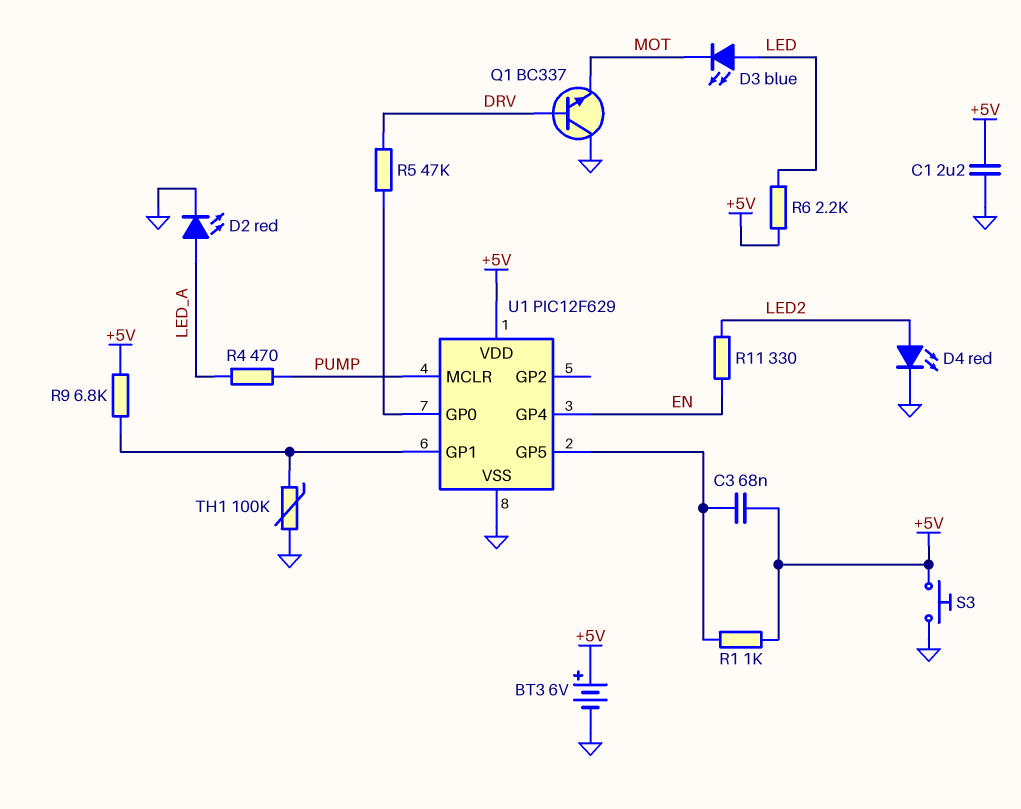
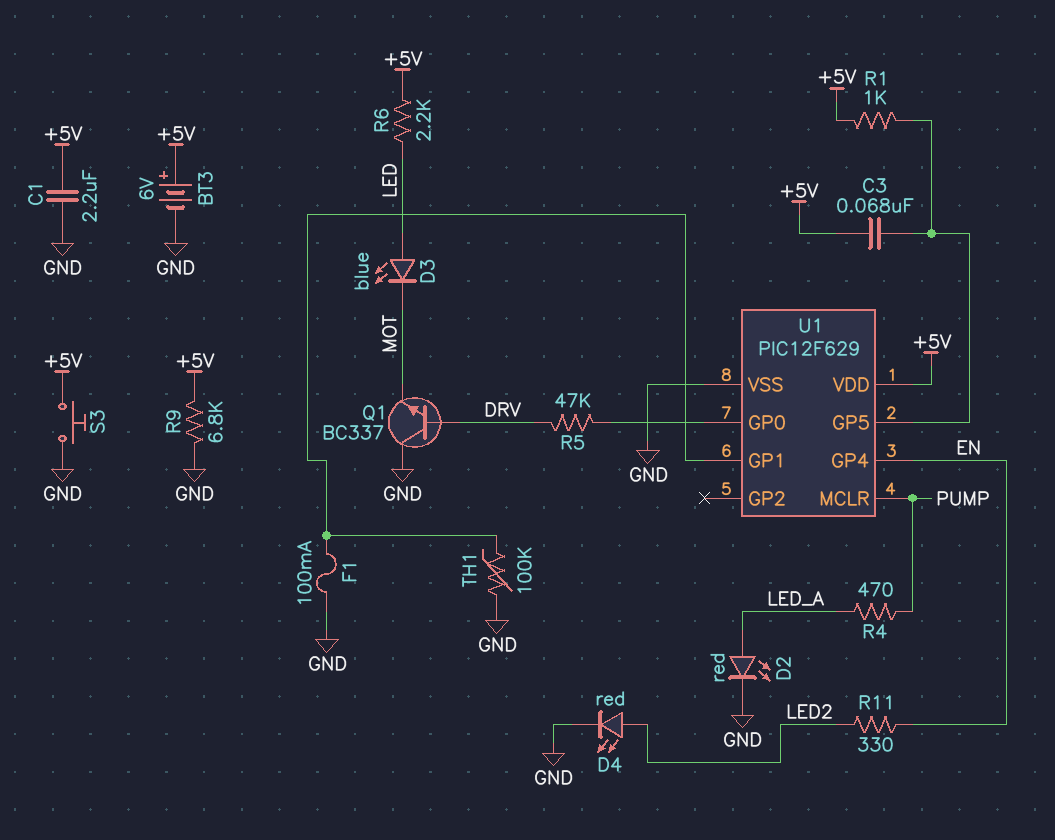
F1: none -> 100mA (GND, U1/GP1)
R9: 6.8k (+5V, U1/GP1) -> 6.8k (+5V, GND)

